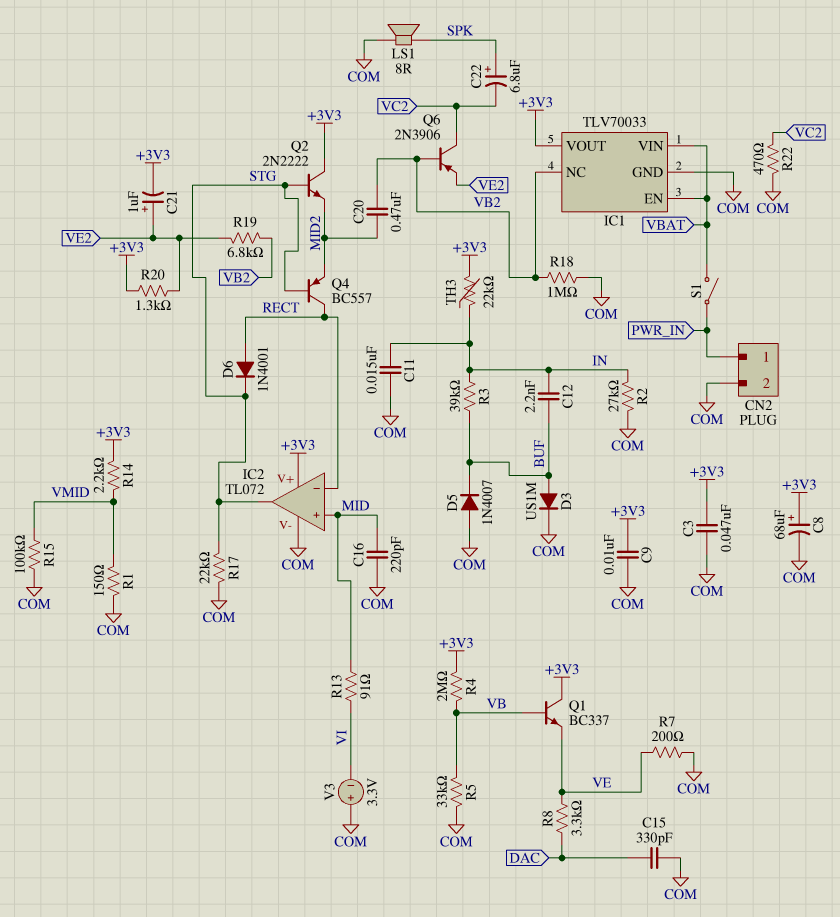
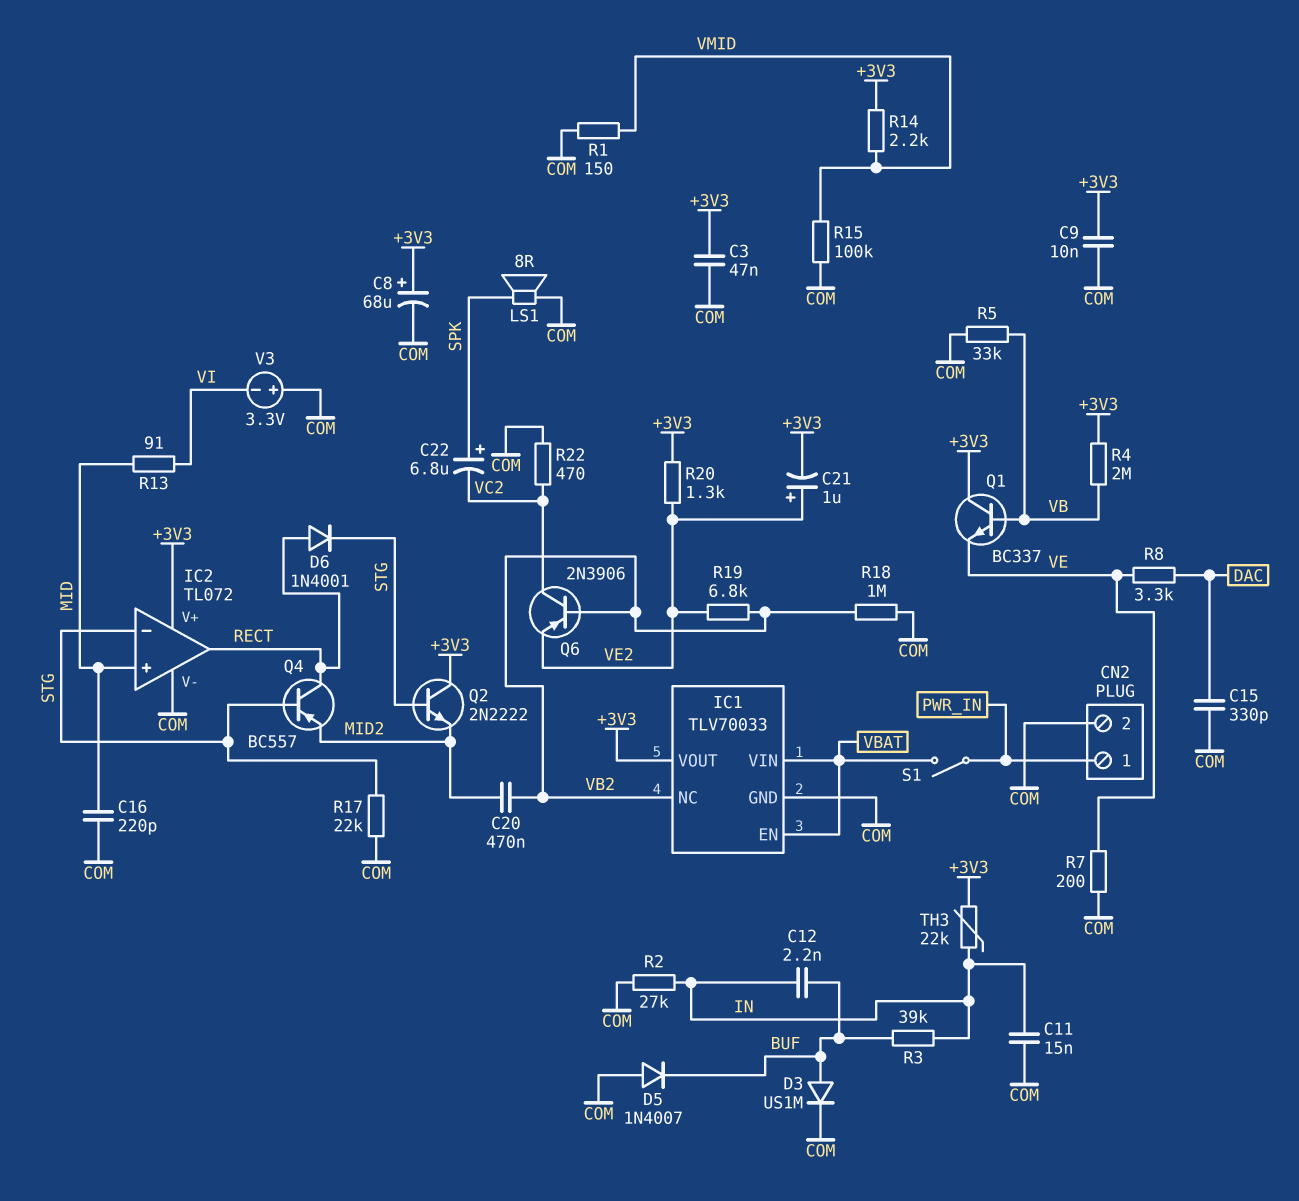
IC2 pin in-: RECT -> STG
IC2 pin out: STG -> RECT

